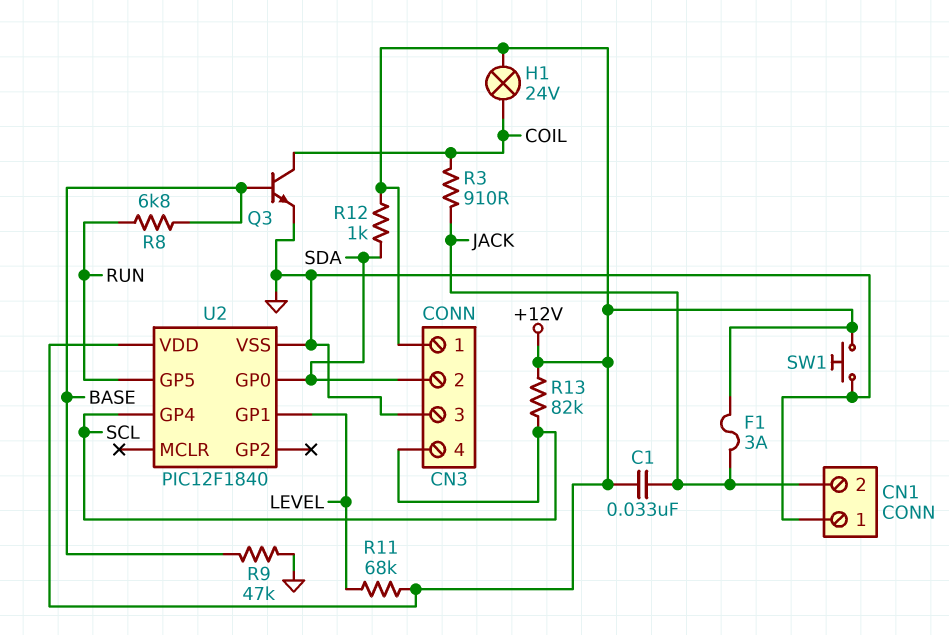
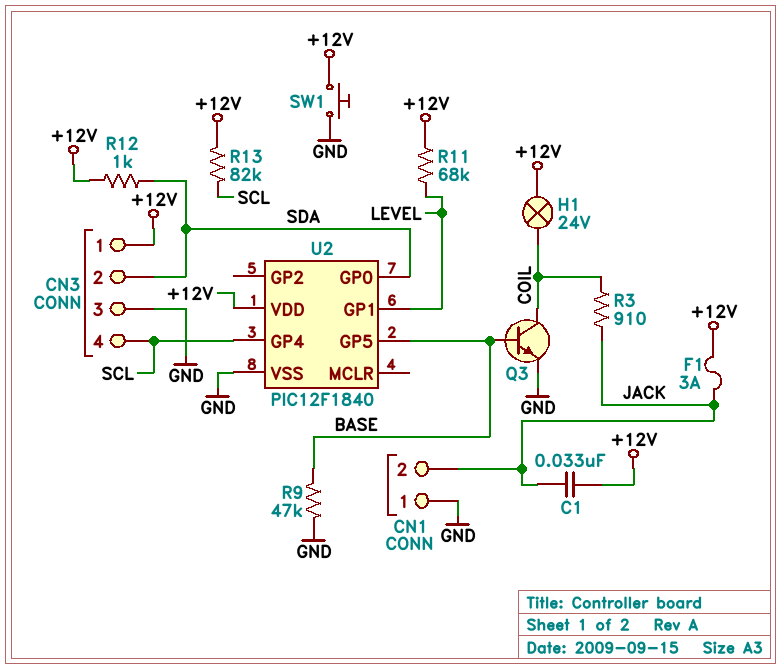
R8: 6.8k (BASE, RUN) -> none
U2 pin GP5: RUN -> BASE

